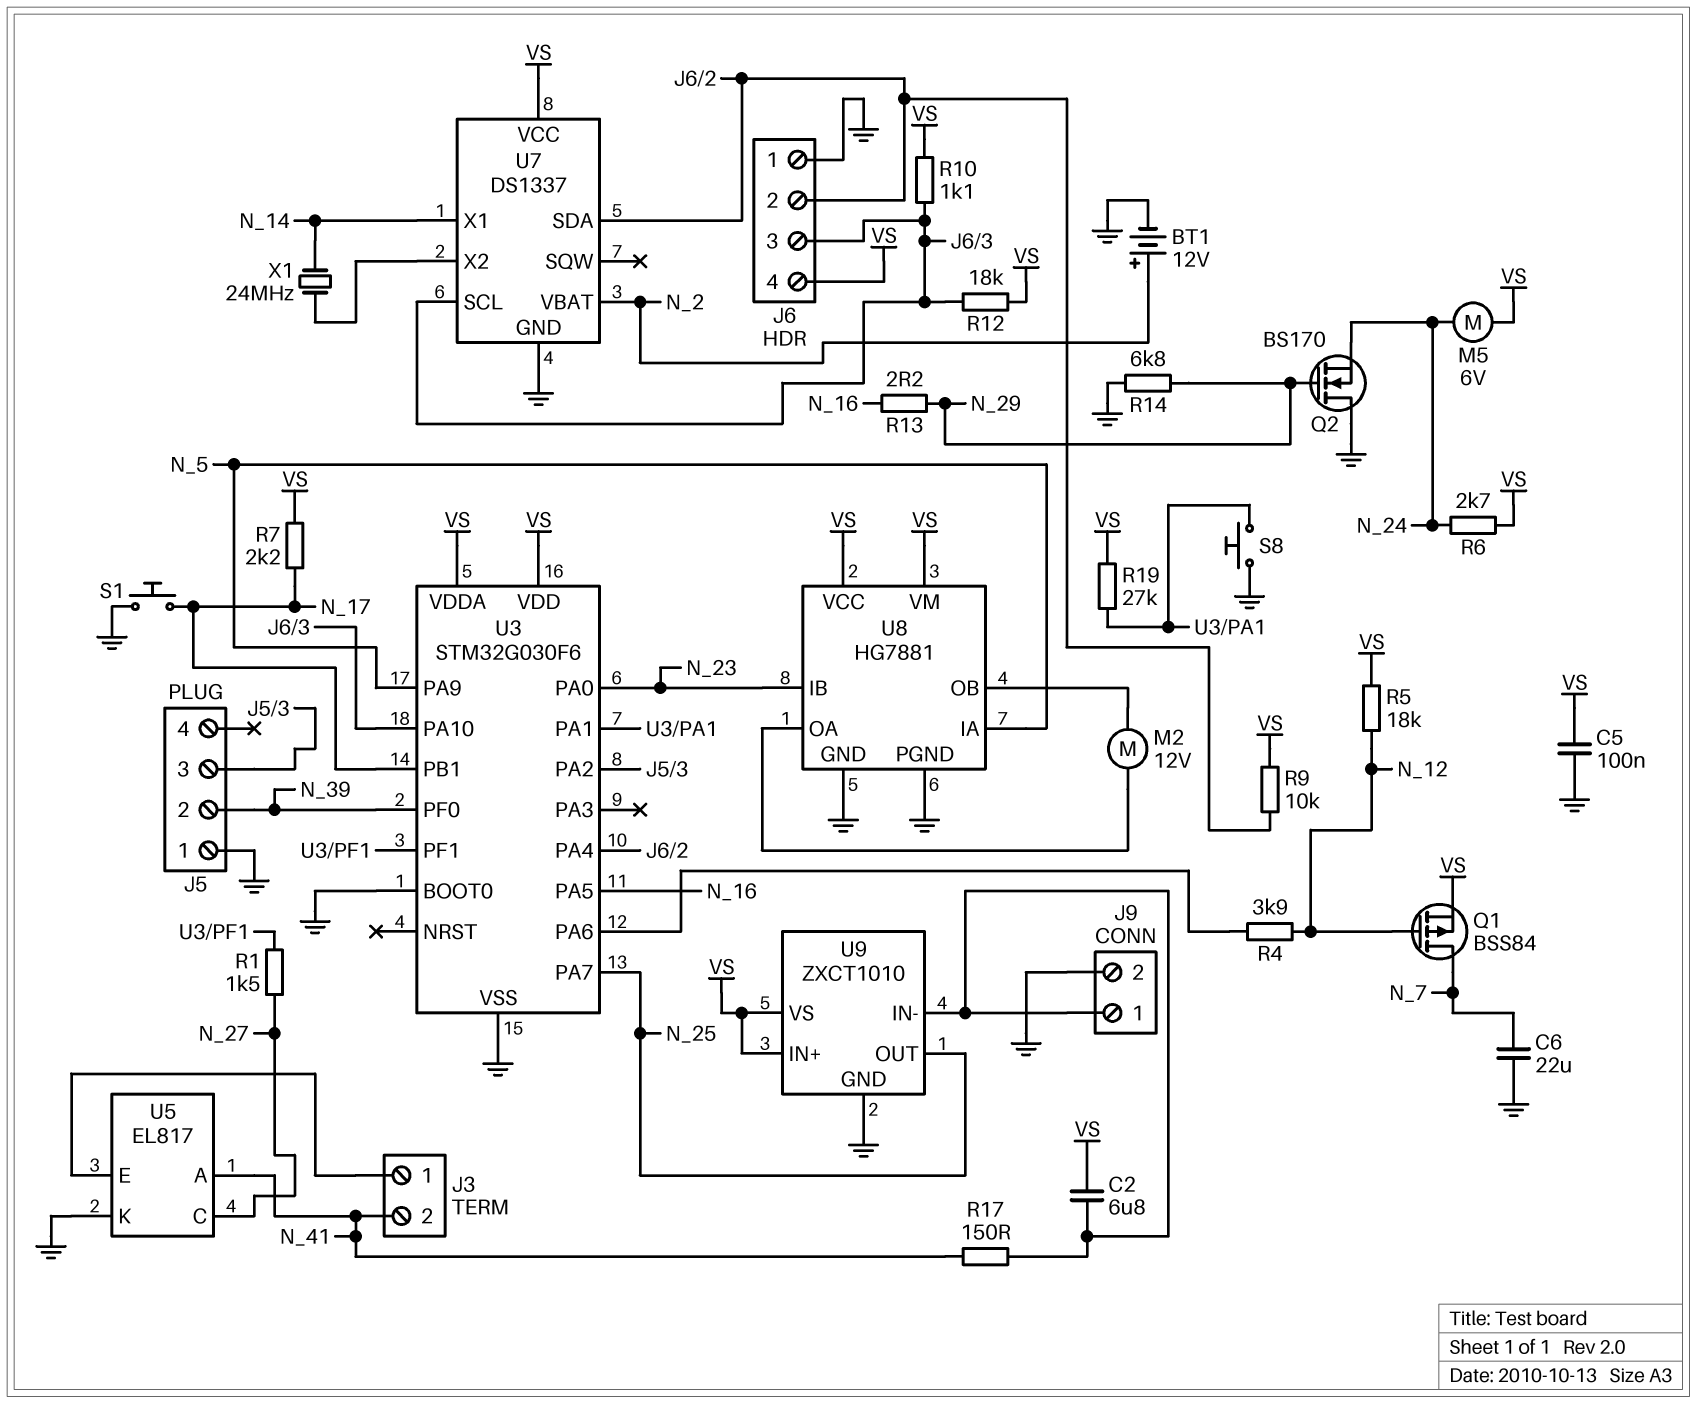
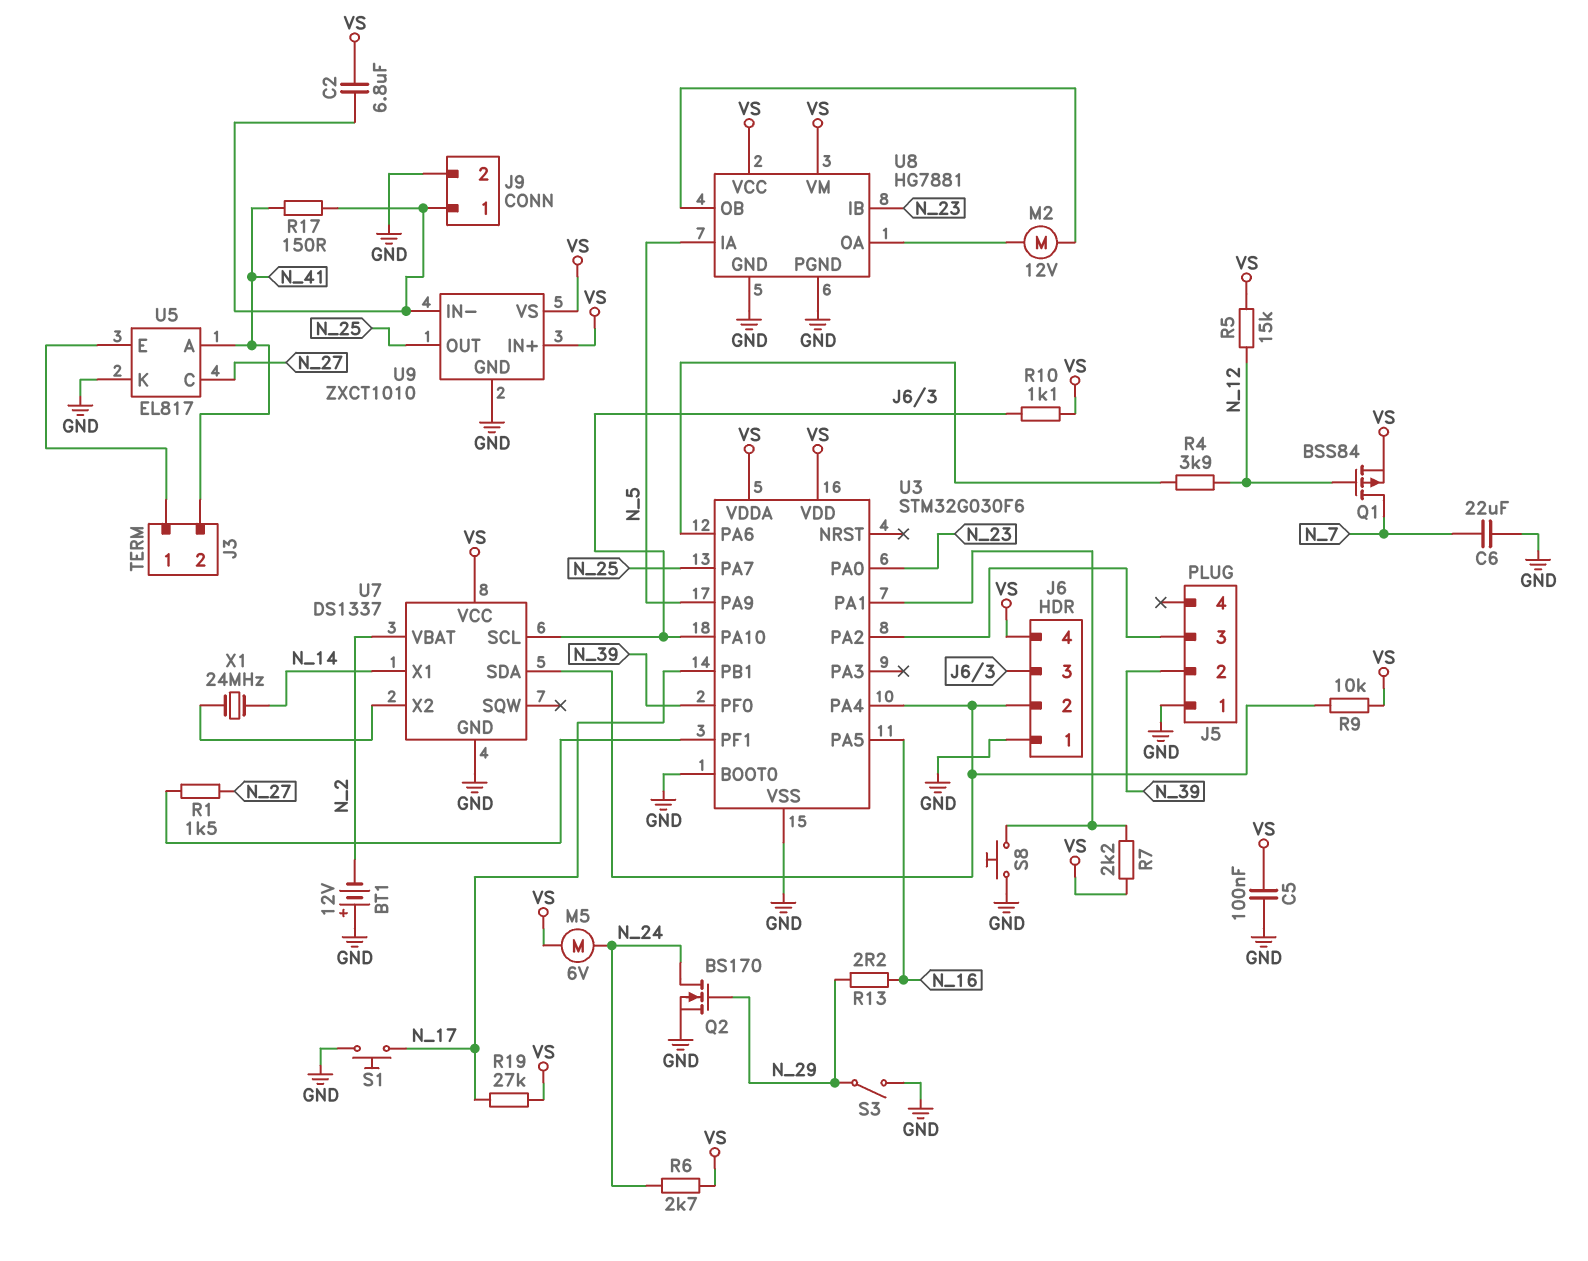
BT1: 12V (plus N_2, minus GND) -> 12V (plus GND, minus N_2)
Q2: NMOS BS170 (G N_29, D GND, S N_24) -> NMOS BS170 (G N_29, D N_24, S GND)
R5: 18k (N_12, VS) -> 15k (N_12, VS)
R7: 2.2k (N_17, VS) -> 2.2k (U3/PA1, VS)
R12: 18k (J6/3, VS) -> none
R14: 6.8k (GND, N_29) -> none
R19: 27k (U3/PA1, VS) -> 27k (N_17, VS)
S3: none -> switch (GND, N_29)

